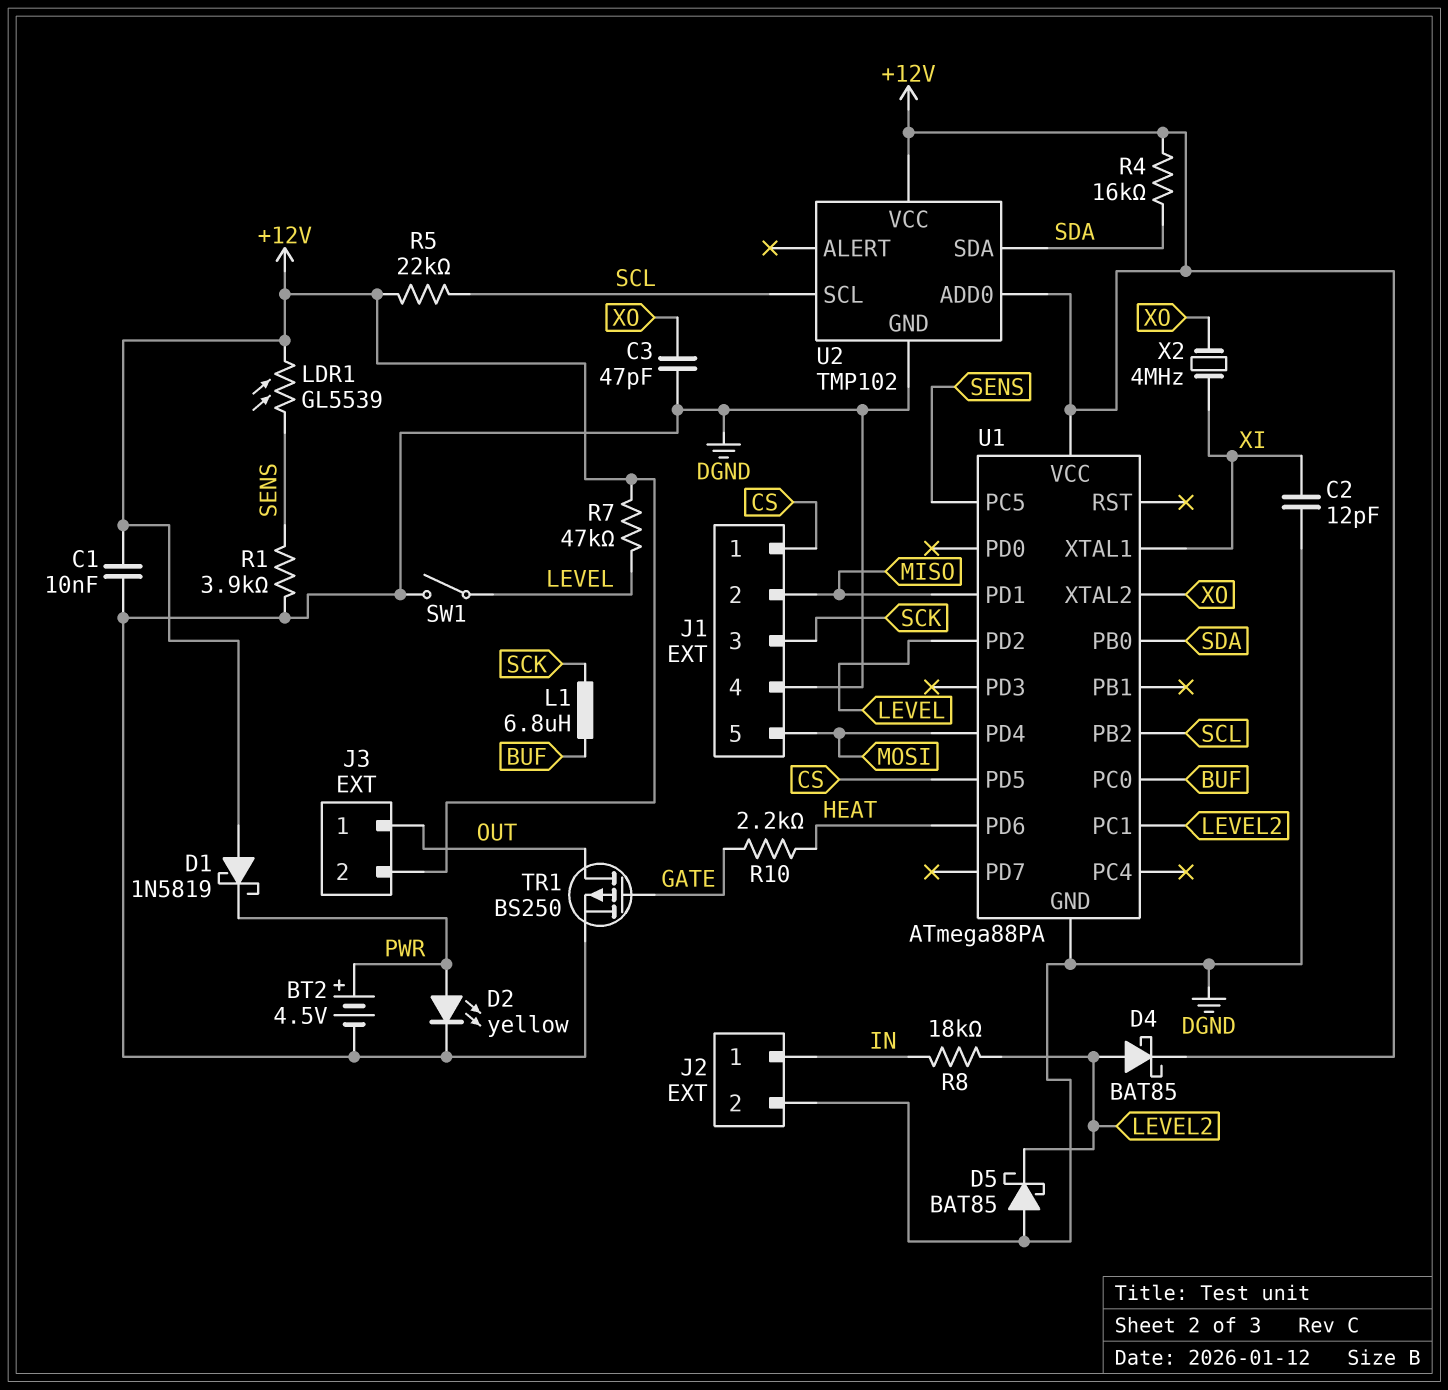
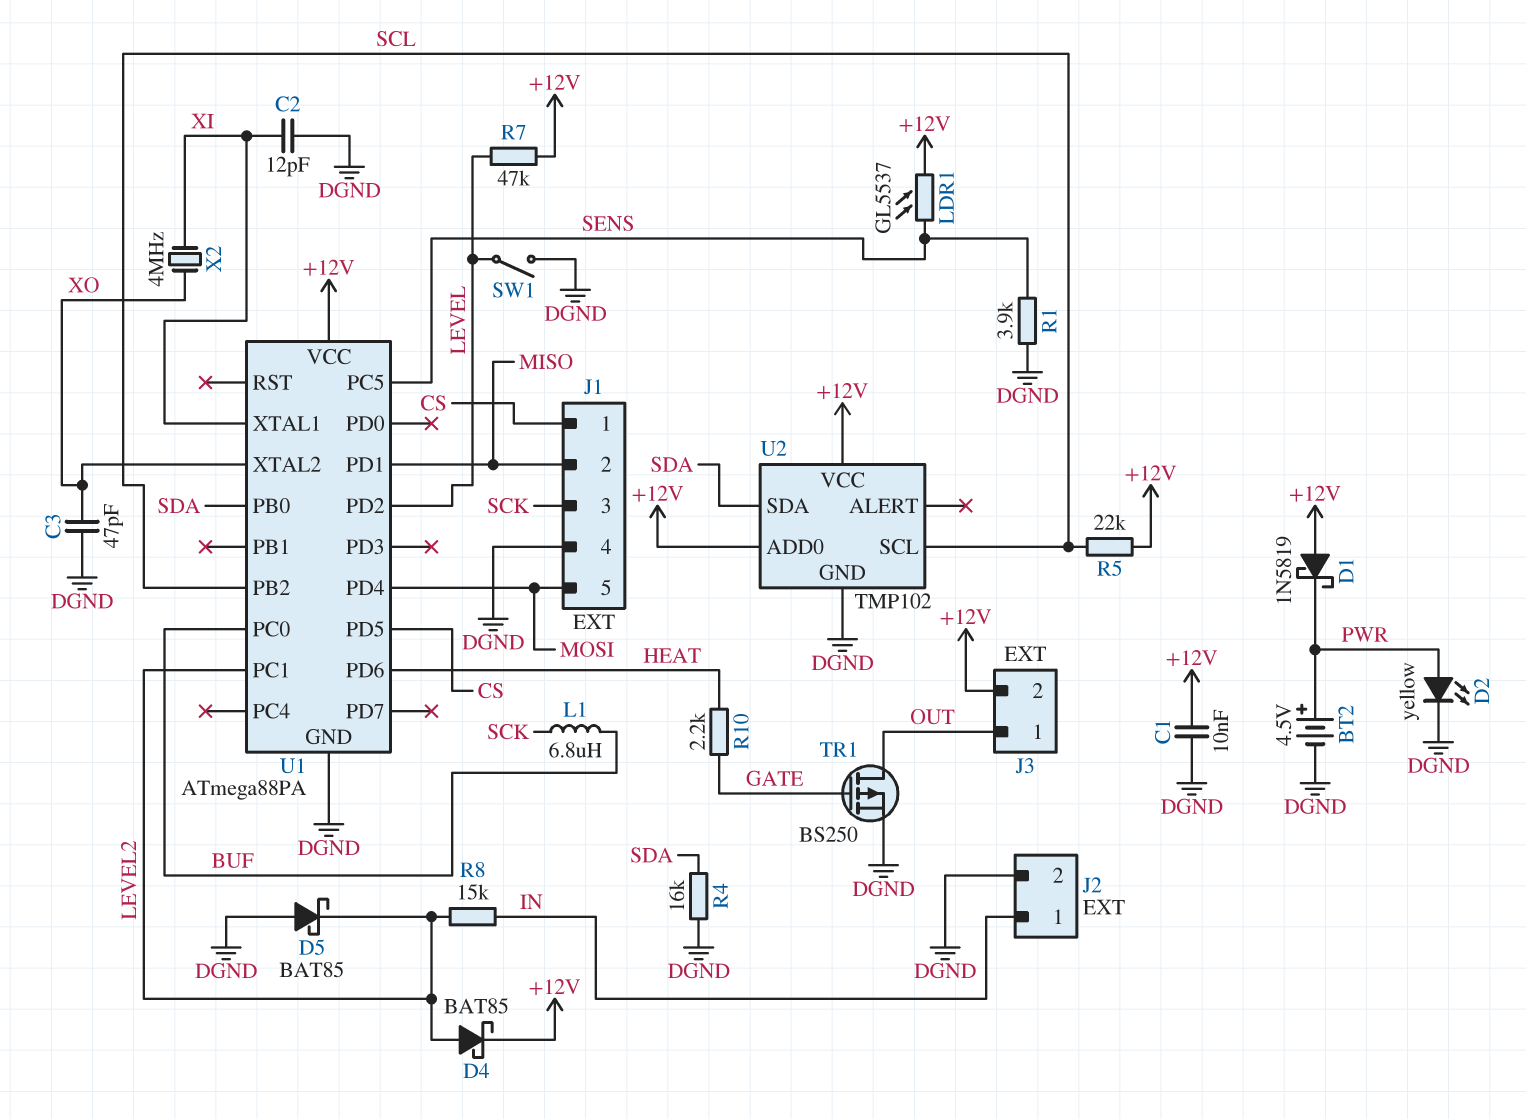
LDR1: GL5539 (+12V, SENS) -> GL5537 (+12V, SENS)
R4: 16k (+12V, SDA) -> 16k (DGND, SDA)
R8: 18k (IN, LEVEL2) -> 15k (IN, LEVEL2)

